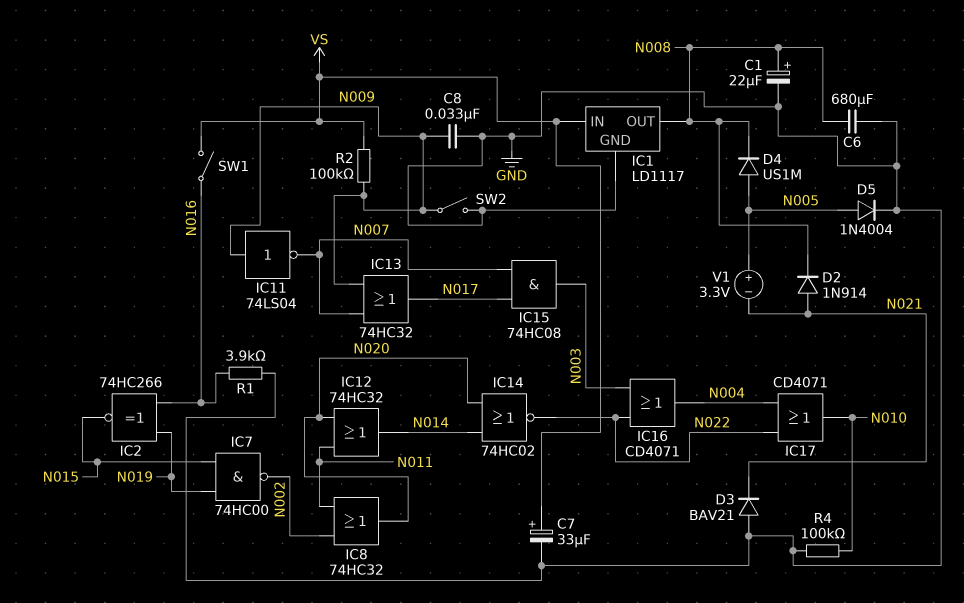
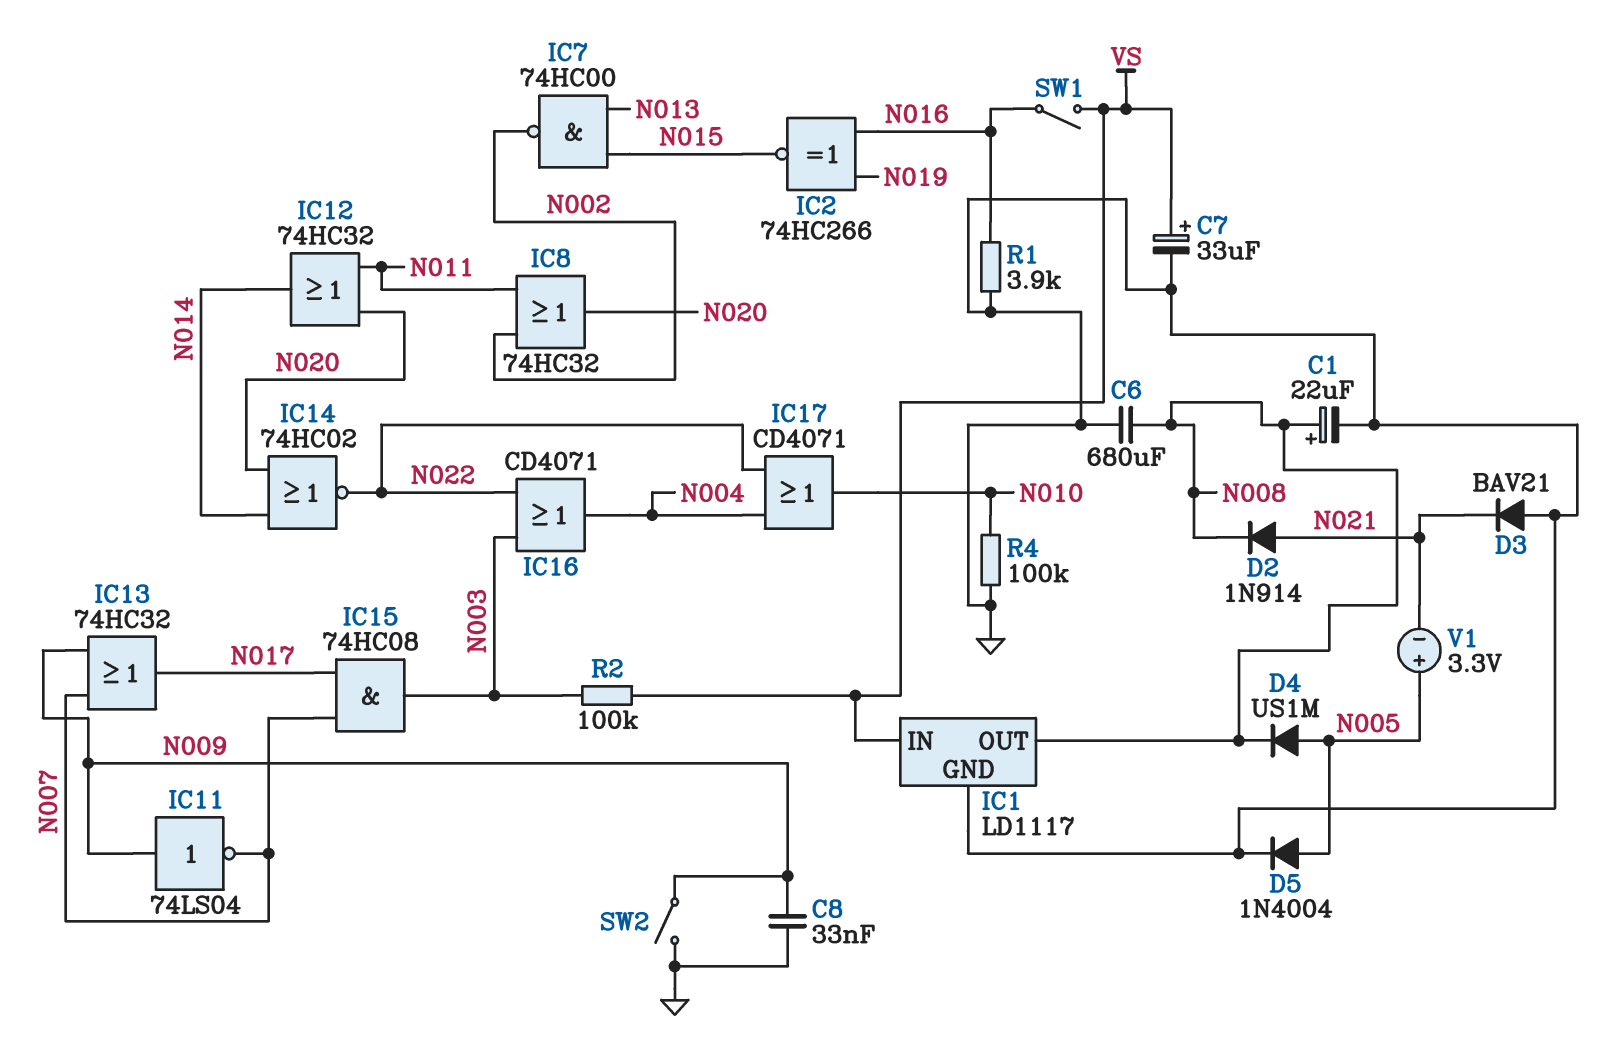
IC7: NAND 74HC00 (in N015, in N019, out N002) -> NAND 74HC00 (in N013, in N015, out N002)
R2: 100k (N009, VS) -> 100k (N003, VS)

